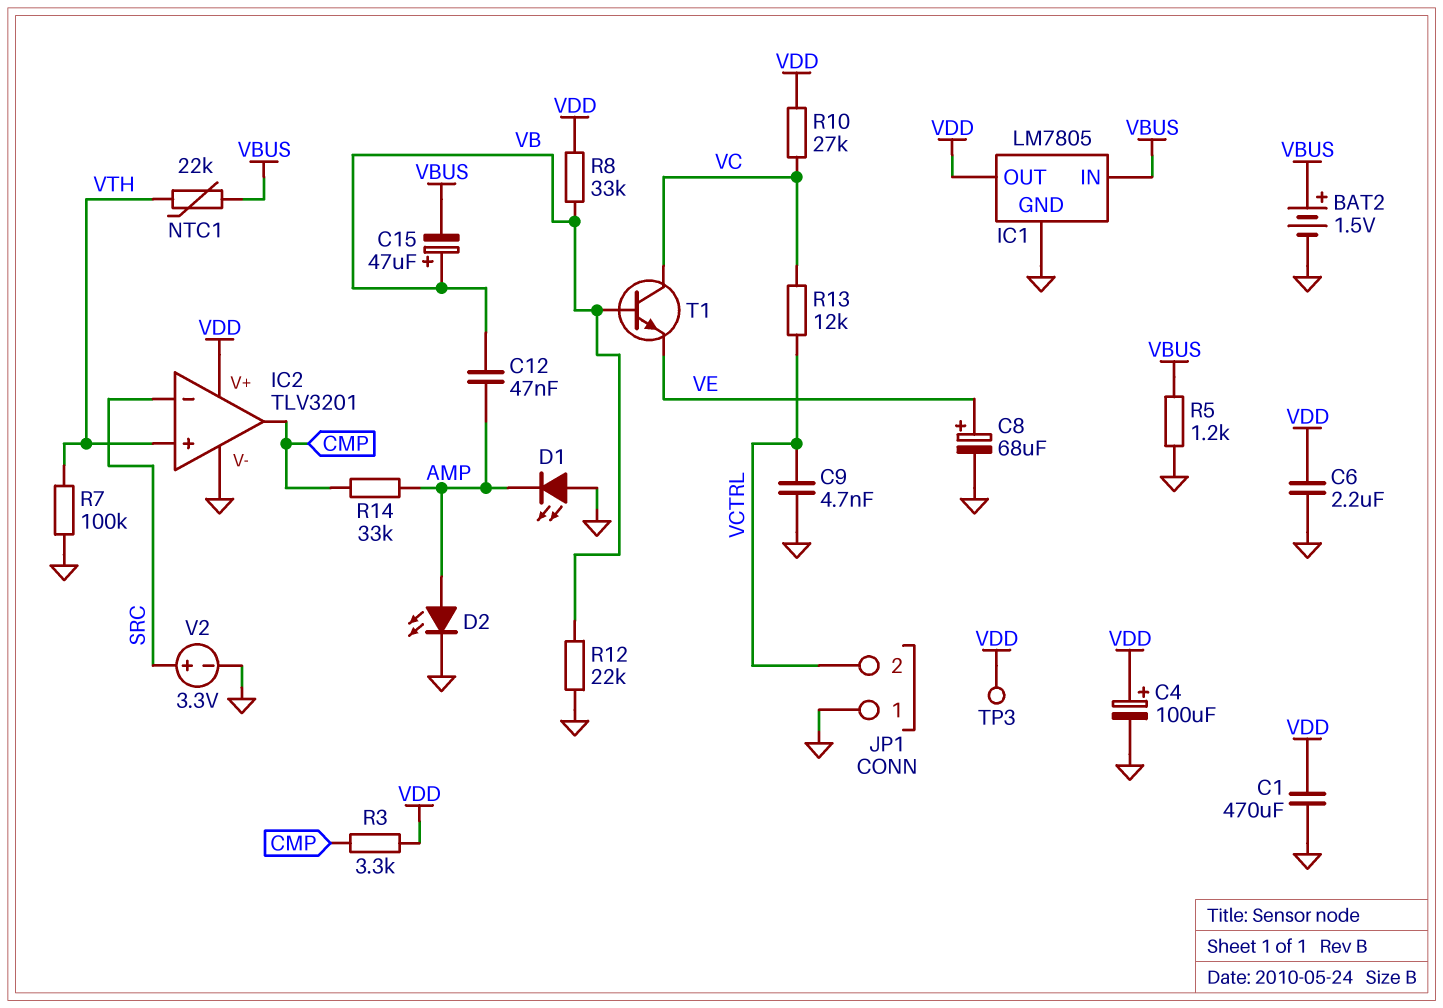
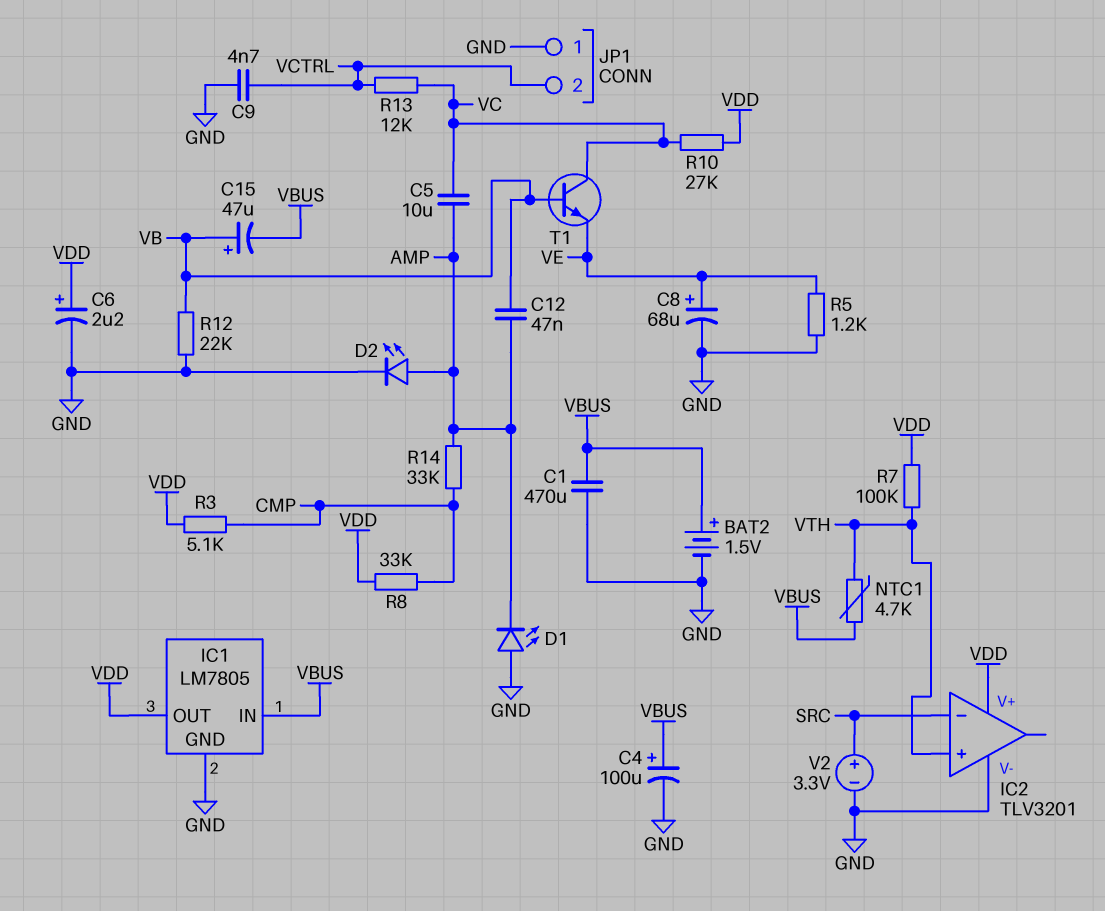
C1: 470uF (GND, VDD) -> 470uF (GND, VBUS)
C4: 100uF (plus VDD, minus GND) -> 100uF (plus VBUS, minus GND)
C5: none -> 10uF (AMP, VC)
C6: 2.2uF (GND, VDD) -> 2.2uF (plus VDD, minus GND)
IC2 pin out: CMP -> none
NTC1: 22k (VBUS, VTH) -> 4.7k (VBUS, VTH)
R3: 3.3k (CMP, VDD) -> 5.1k (CMP, VDD)
R5: 1.2k (GND, VBUS) -> 1.2k (GND, VE)
R7: 100k (GND, VTH) -> 100k (VDD, VTH)
R8: 33k (VB, VDD) -> 33k (CMP, VDD)
TP3: test point (VDD) -> none

